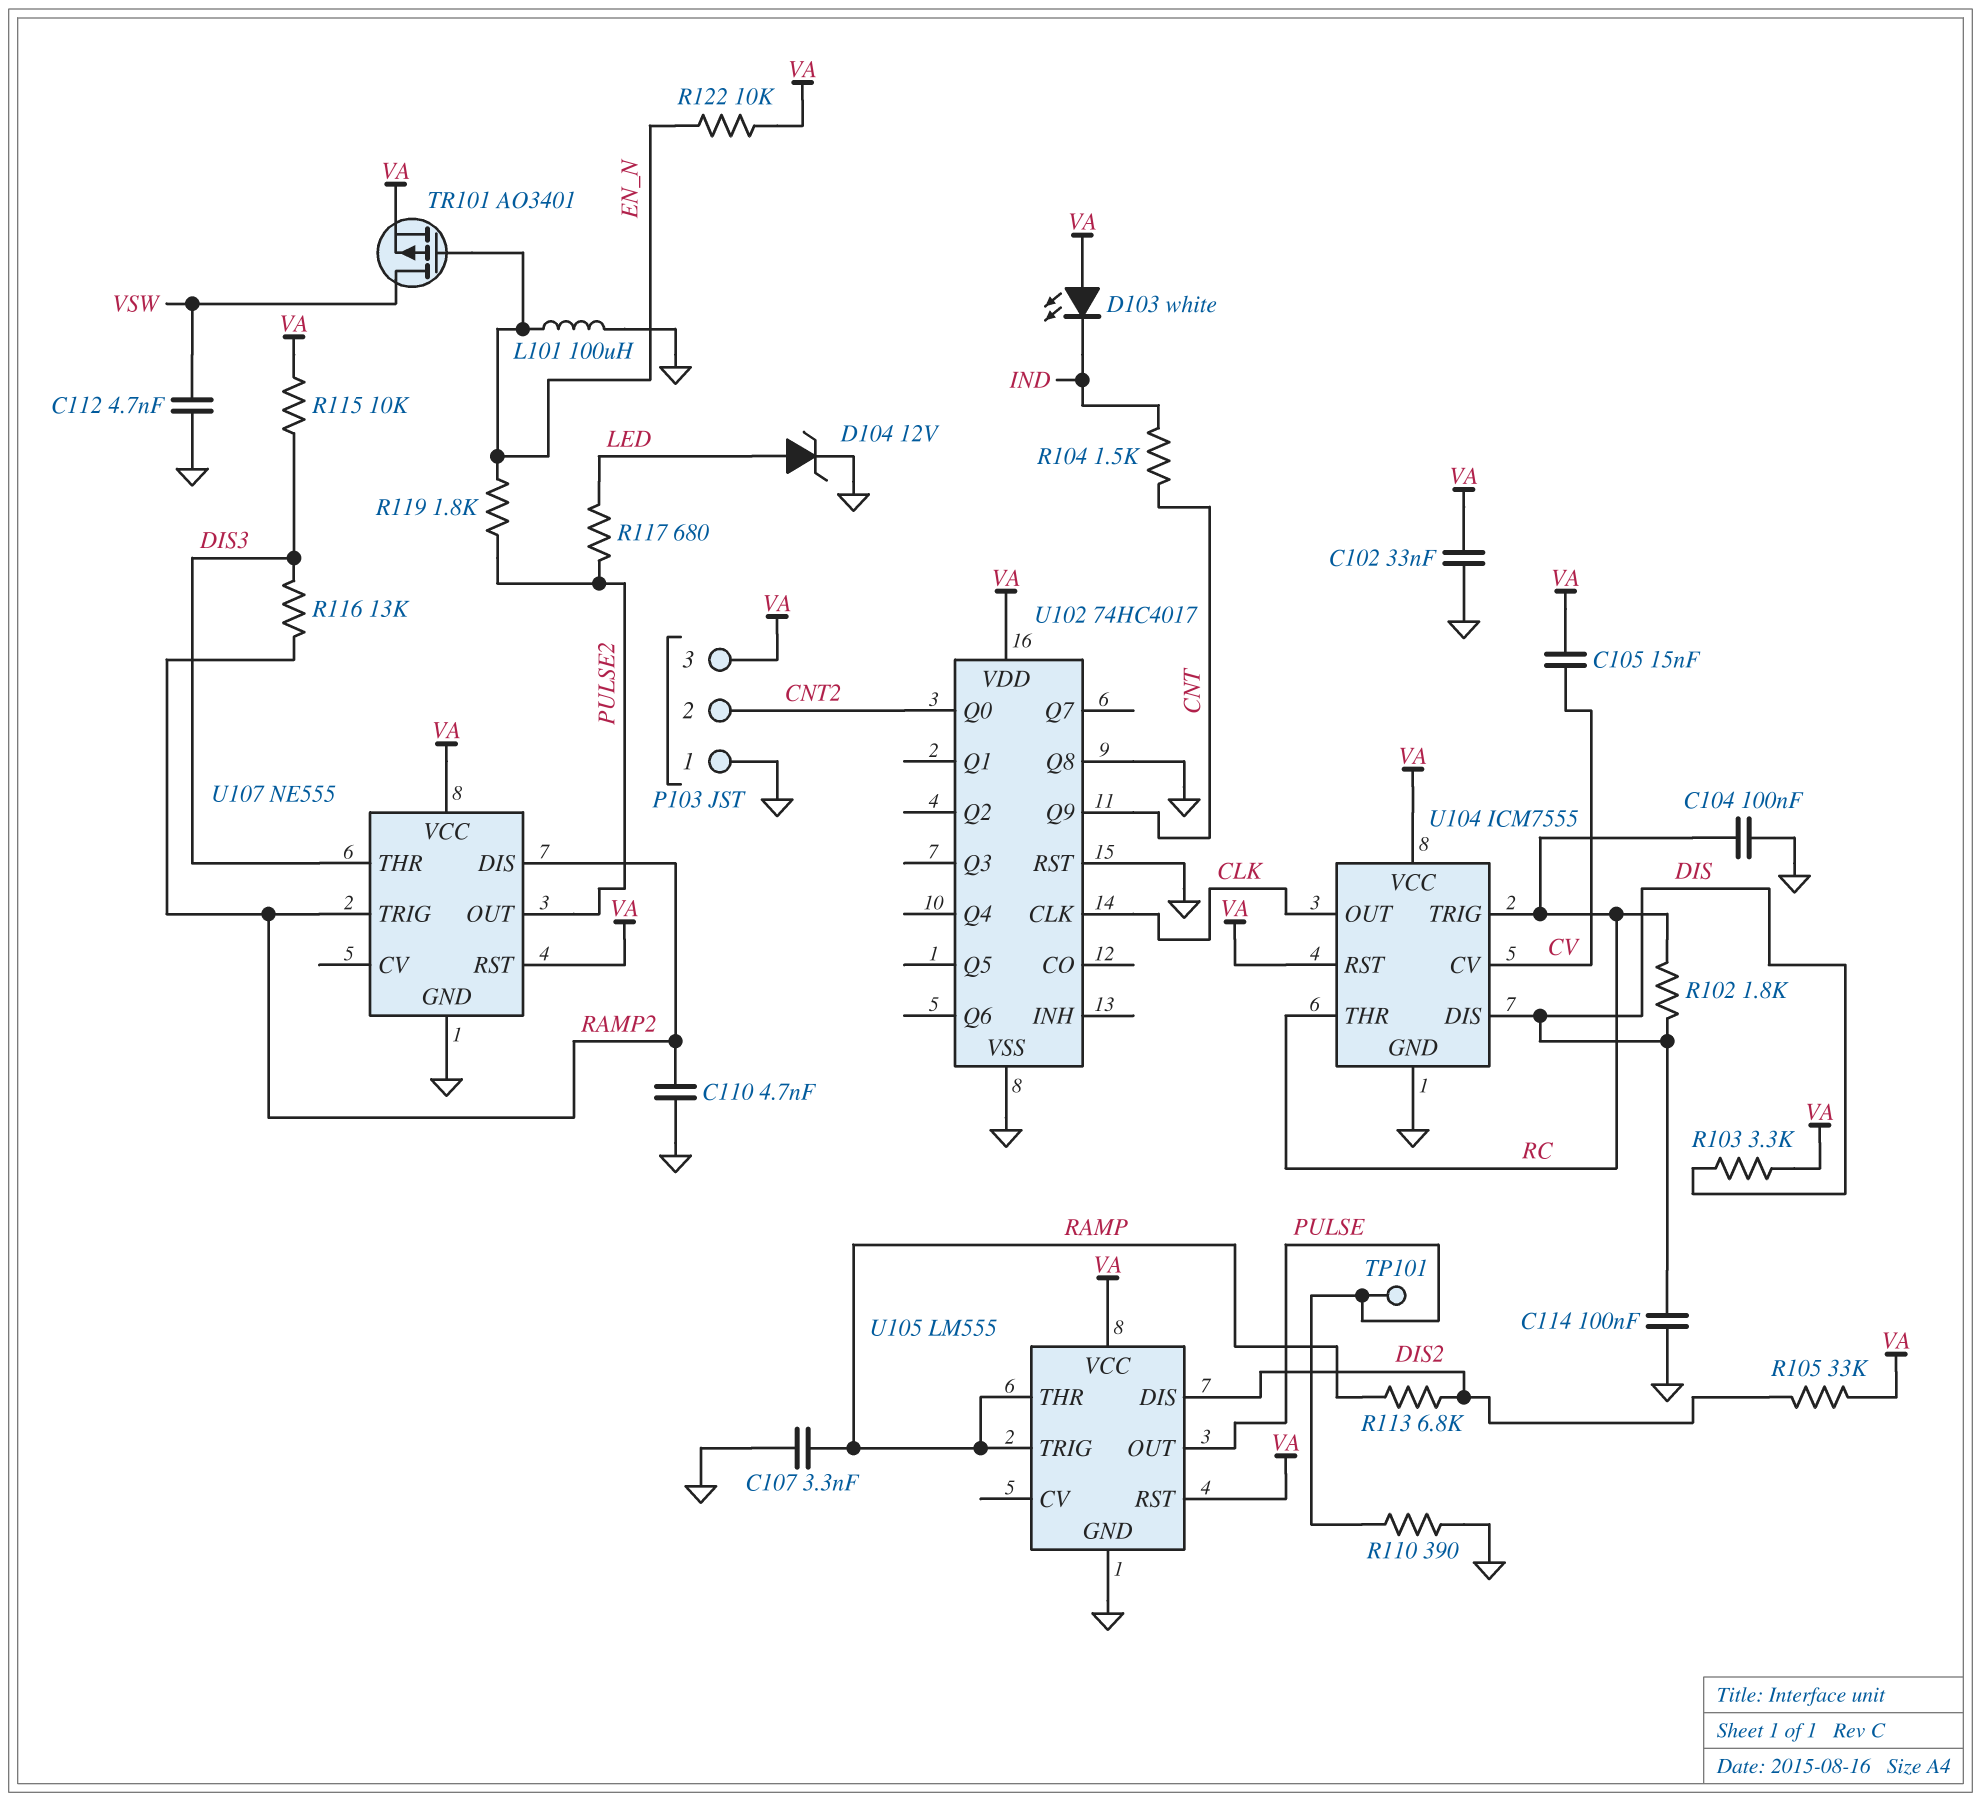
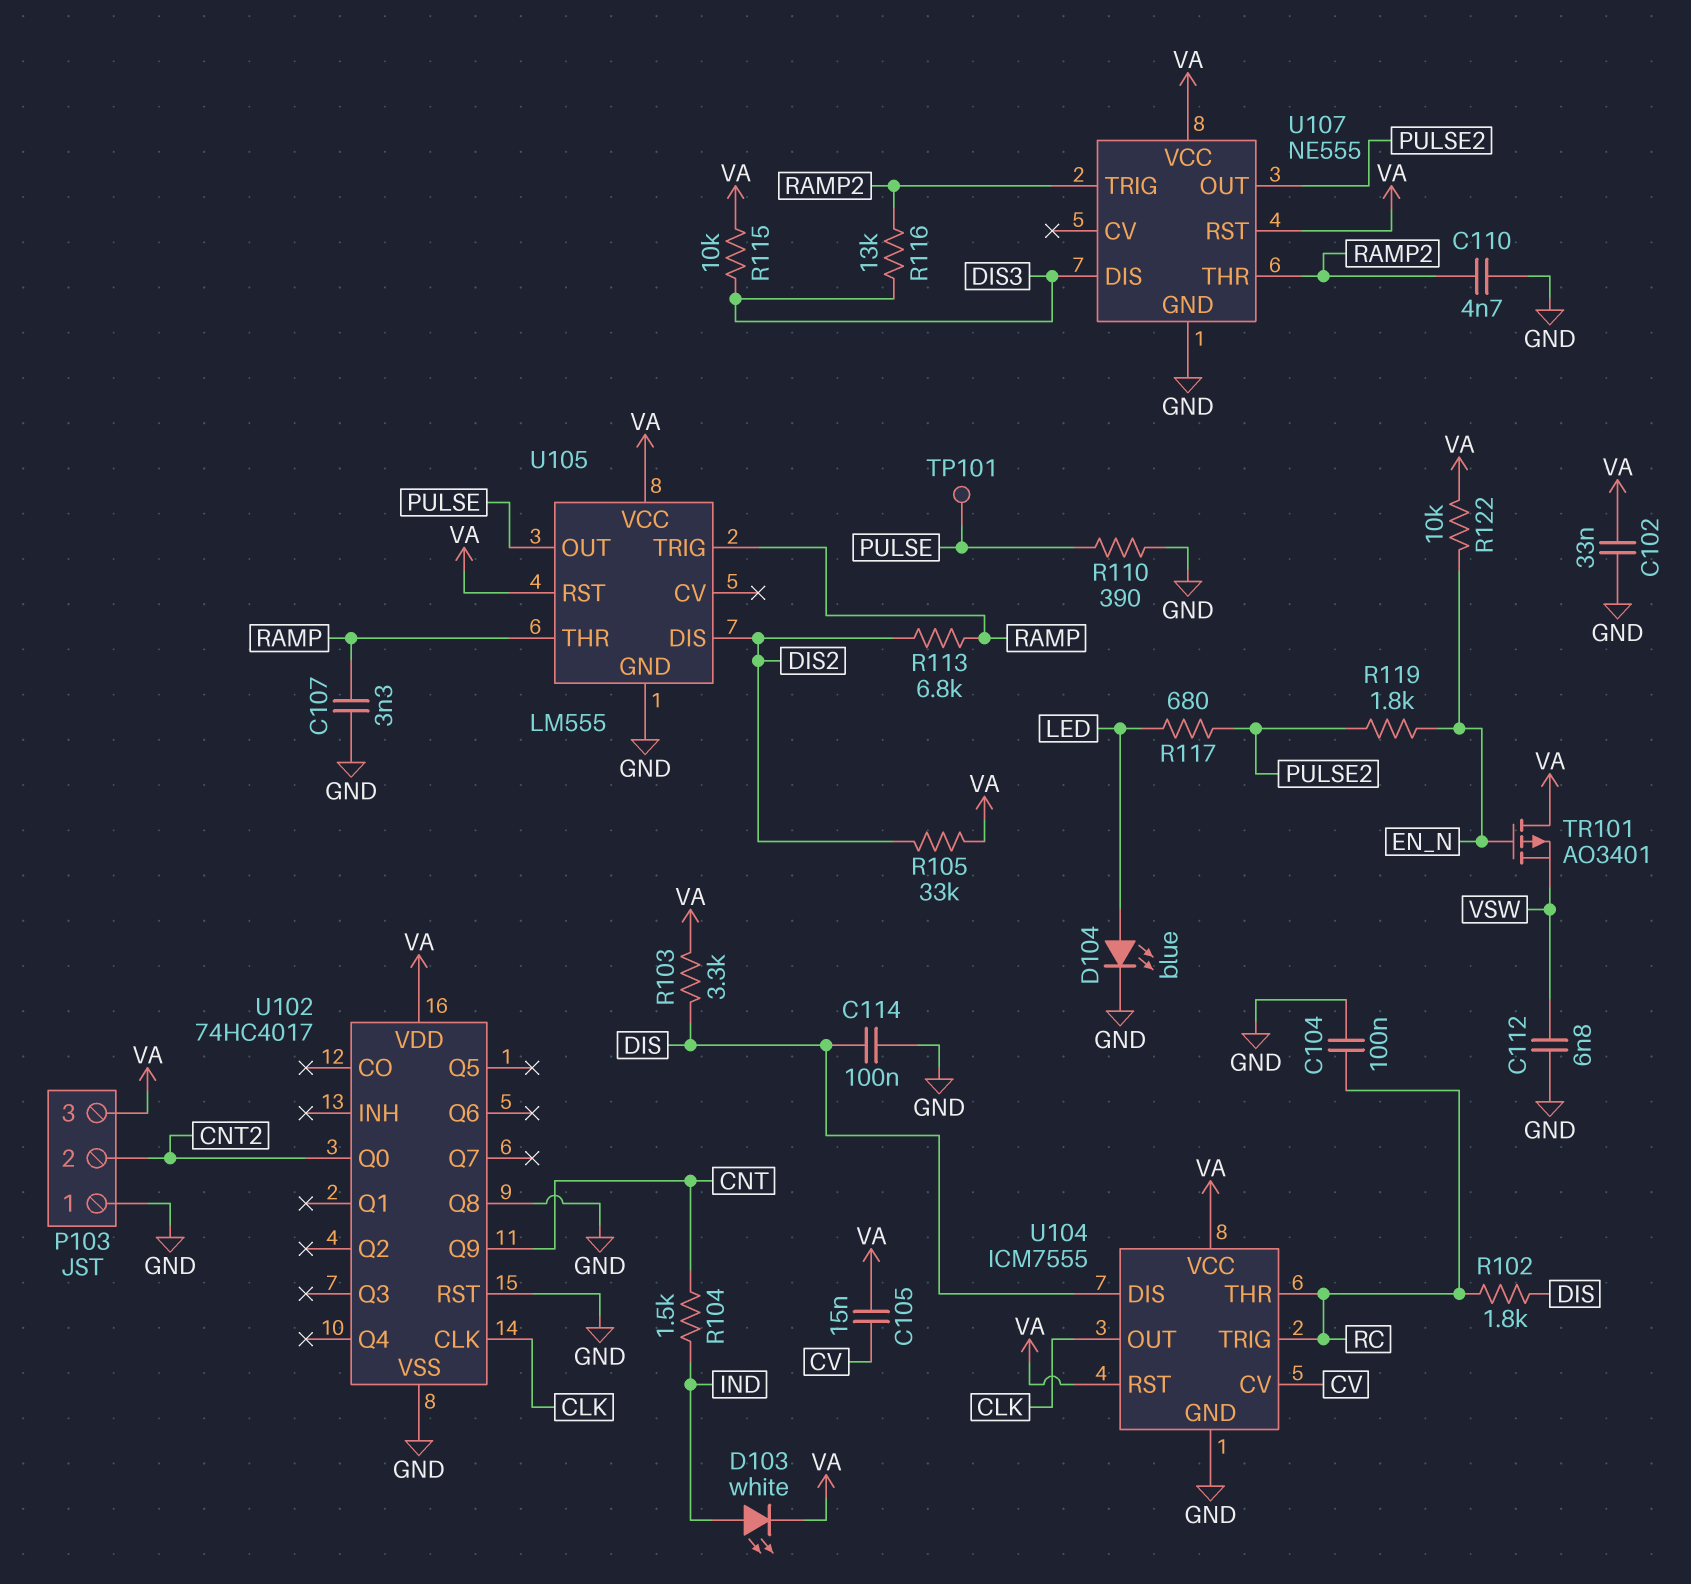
C112: 4.7nF (GND, VSW) -> 6.8nF (GND, VSW)
D103: LED white (A VA, K IND) -> LED white (A IND, K VA)
D104: zener 12V (A LED, K GND) -> LED blue (A LED, K GND)
L101: 100uH (EN_N, GND) -> none
TR101: PMOS AO3401 (G EN_N, D VSW, S VA) -> PMOS AO3401 (G EN_N, D VA, S VSW)
U107 pin DIS: RAMP2 -> DIS3
U107 pin THR: DIS3 -> RAMP2

